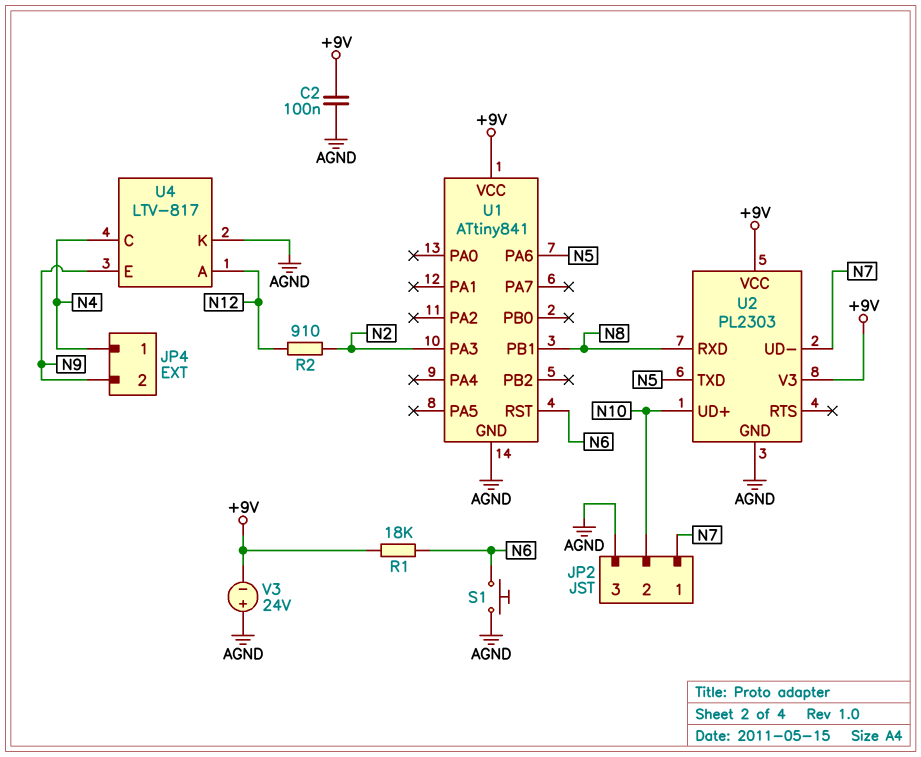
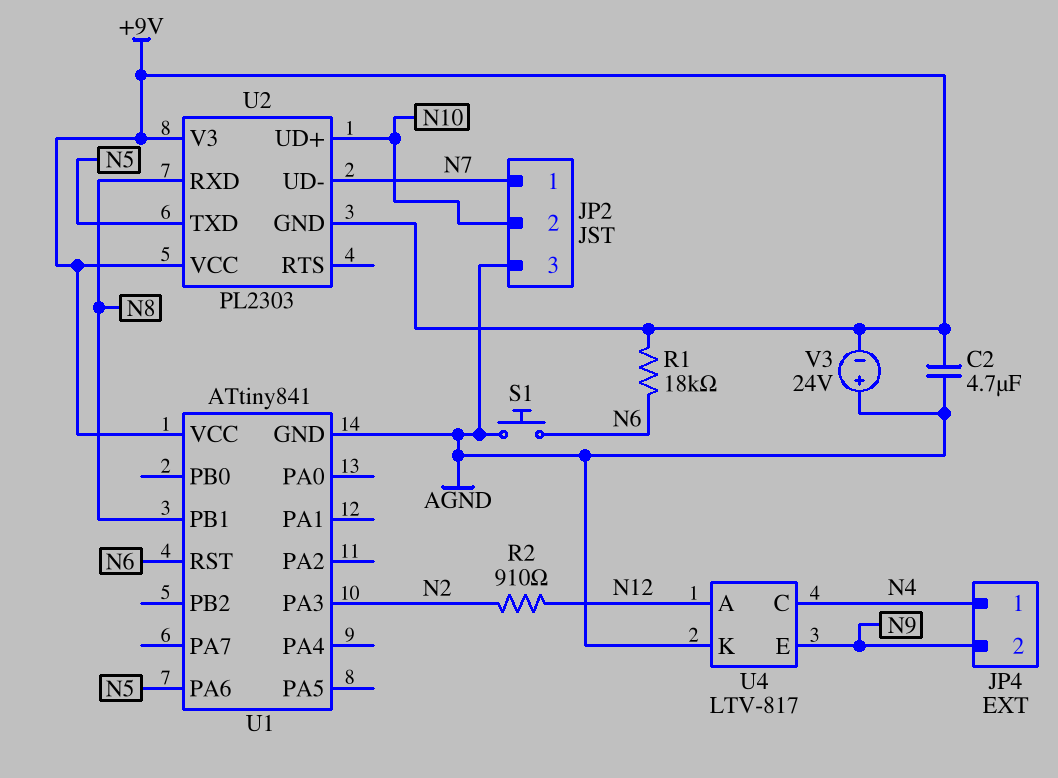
C2: 100nF (+9V, AGND) -> 4.7uF (+9V, AGND)
U2 pin GND: AGND -> +9V

